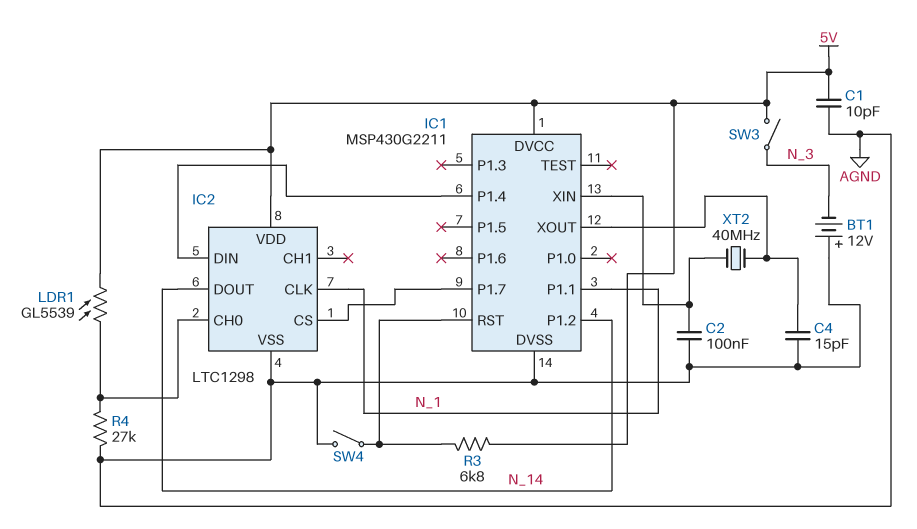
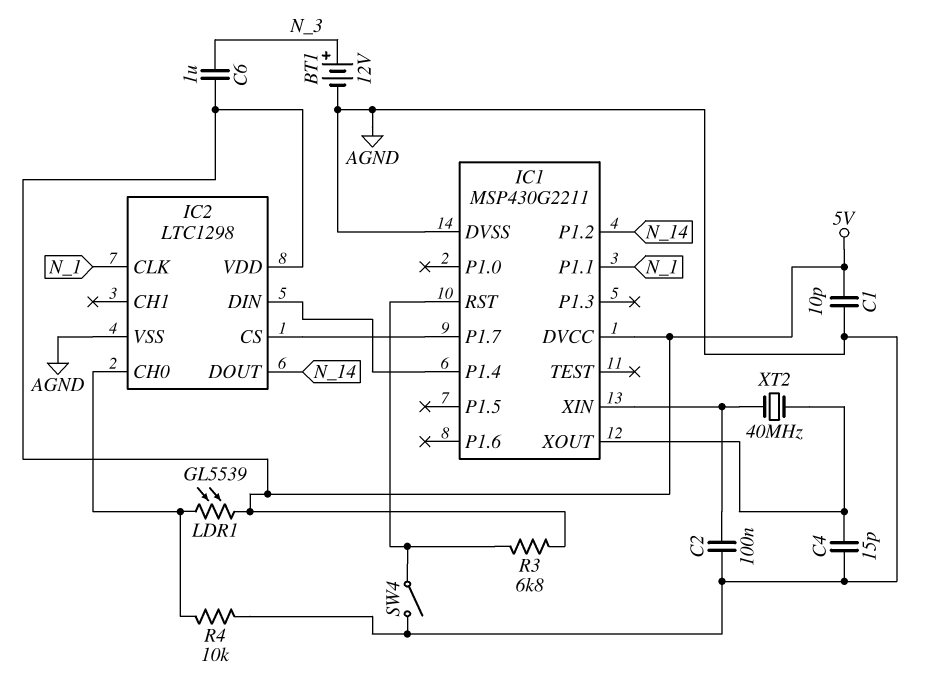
BT1: 12V (plus AGND, minus N_3) -> 12V (plus N_3, minus AGND)
C6: none -> 1uF (5V, N_3)
R4: 27k (AGND, IC2/CH0) -> 10k (AGND, IC2/CH0)
SW3: switch (5V, N_3) -> none

